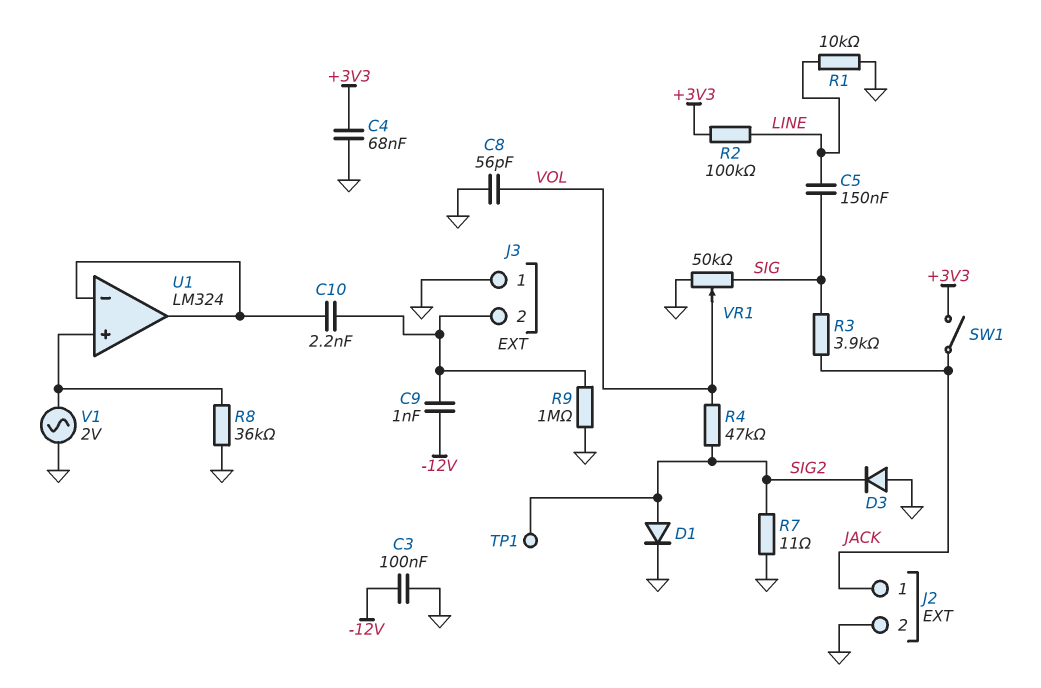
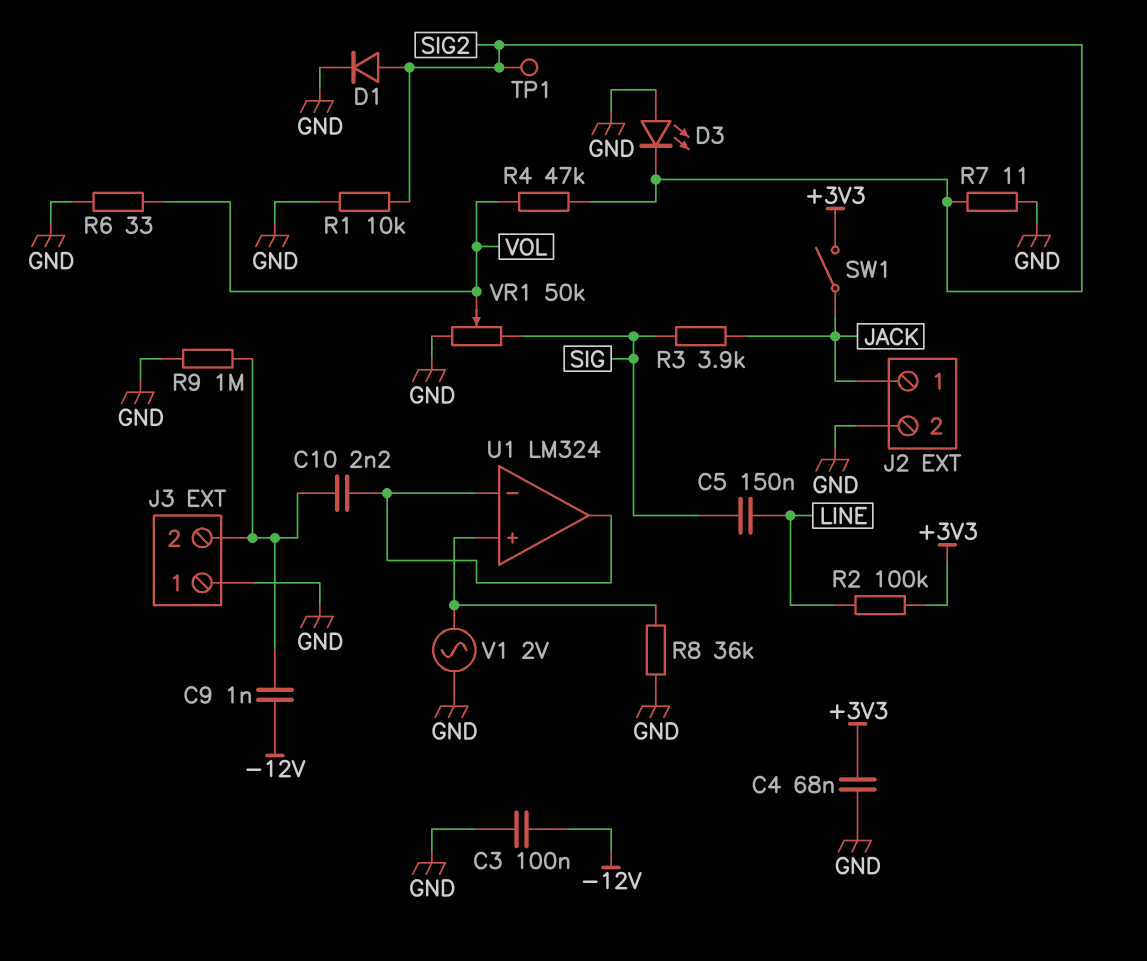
C8: 56pF (GND, VOL) -> none
D3: diode (A GND, K SIG2) -> LED (A GND, K SIG2)
R1: 10k (GND, LINE) -> 10k (GND, SIG2)
R6: none -> 33 (GND, VOL)

